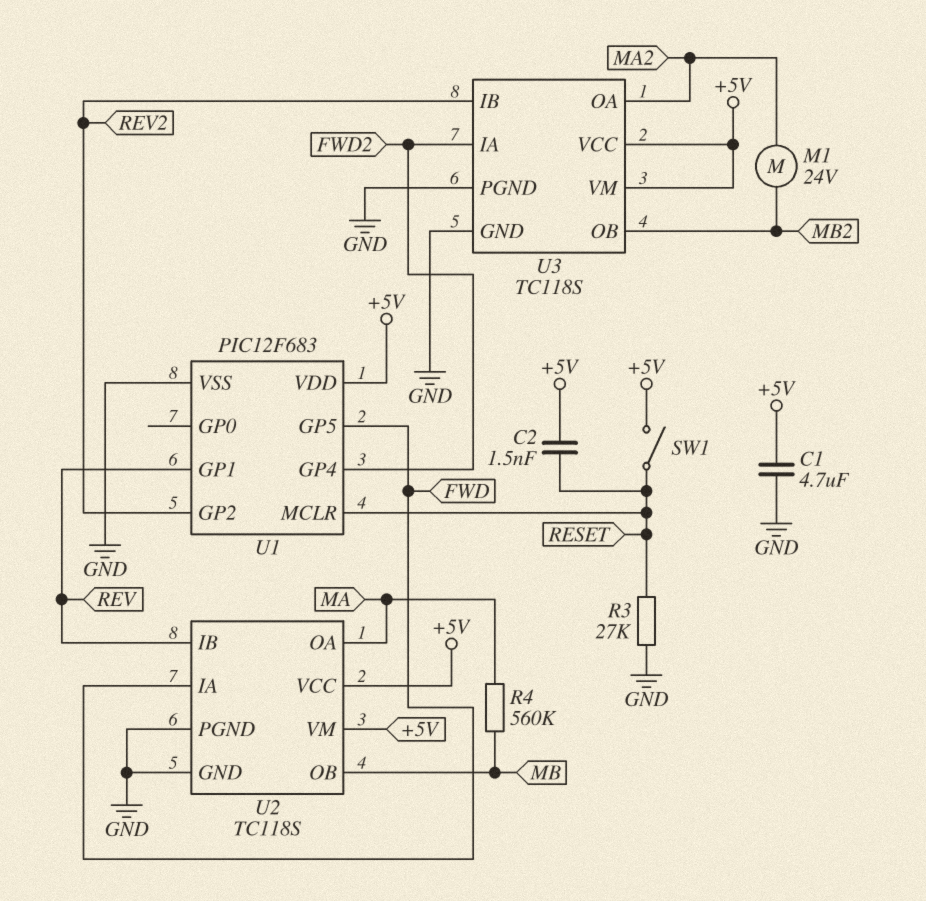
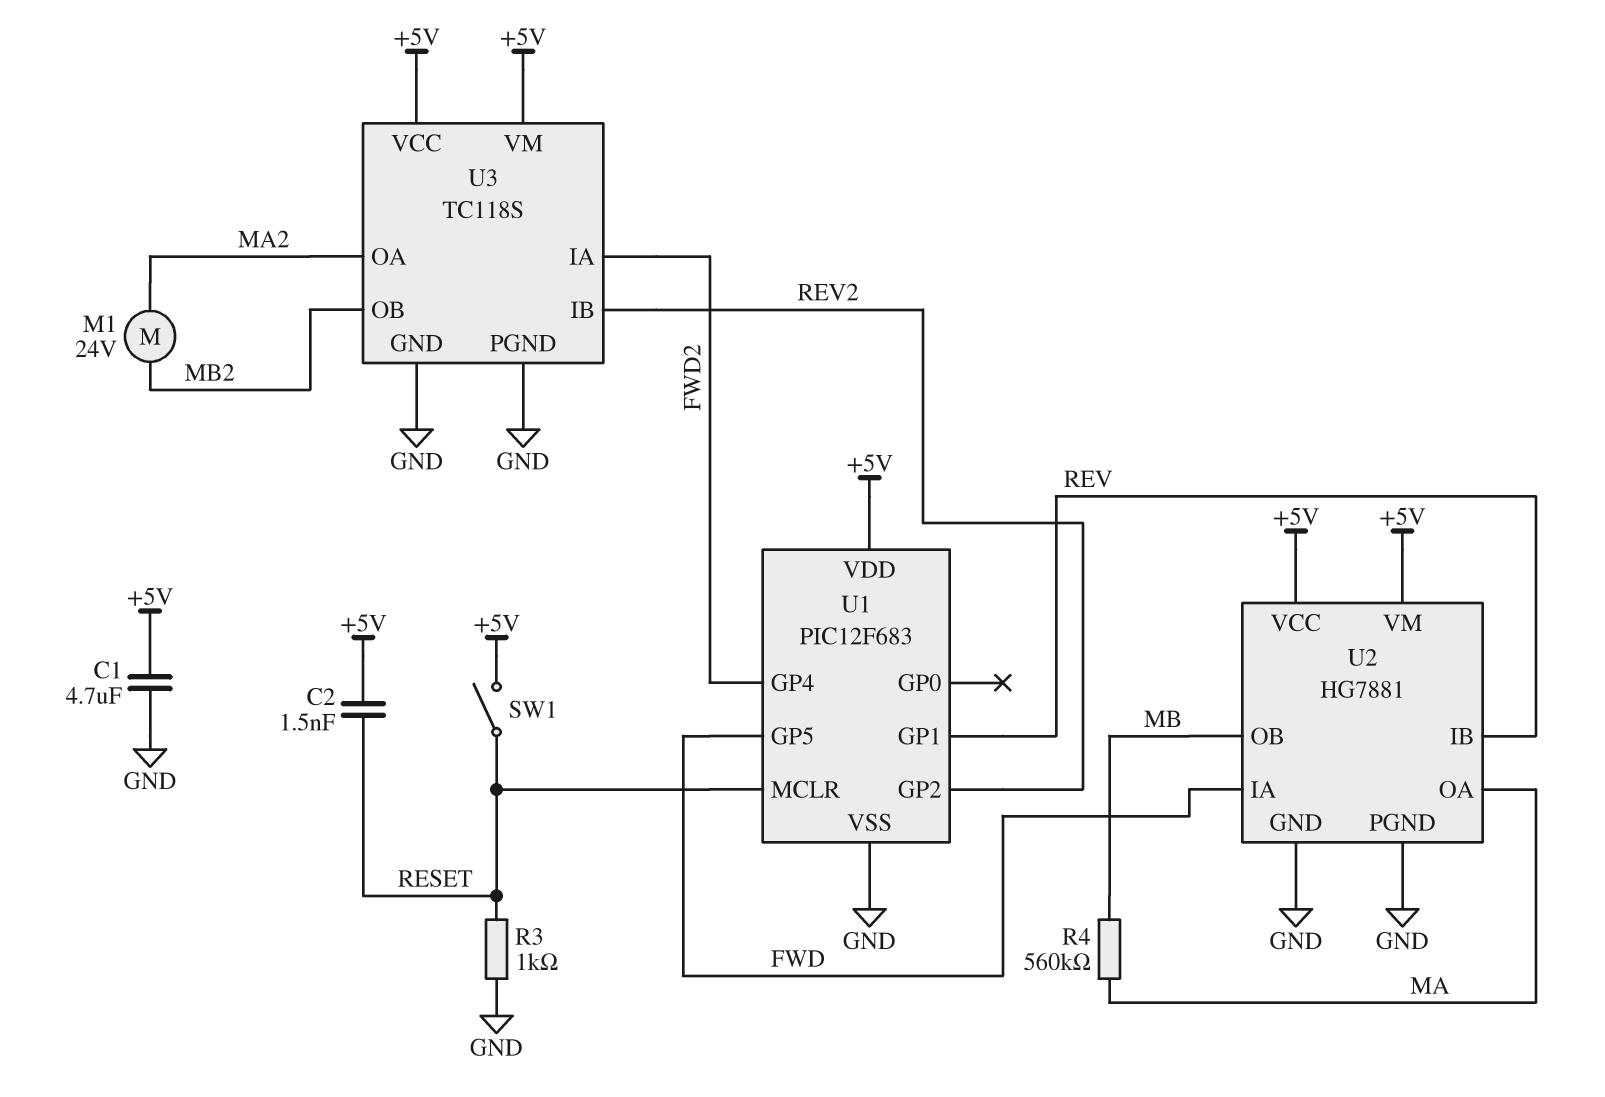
R3: 27k (GND, RESET) -> 1k (GND, RESET)
U2: TC118S -> HG7881

